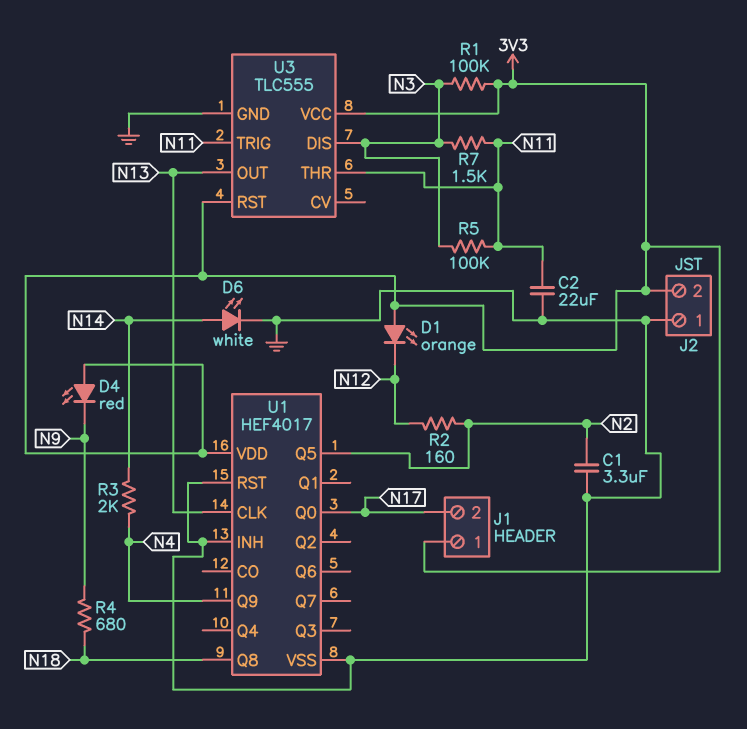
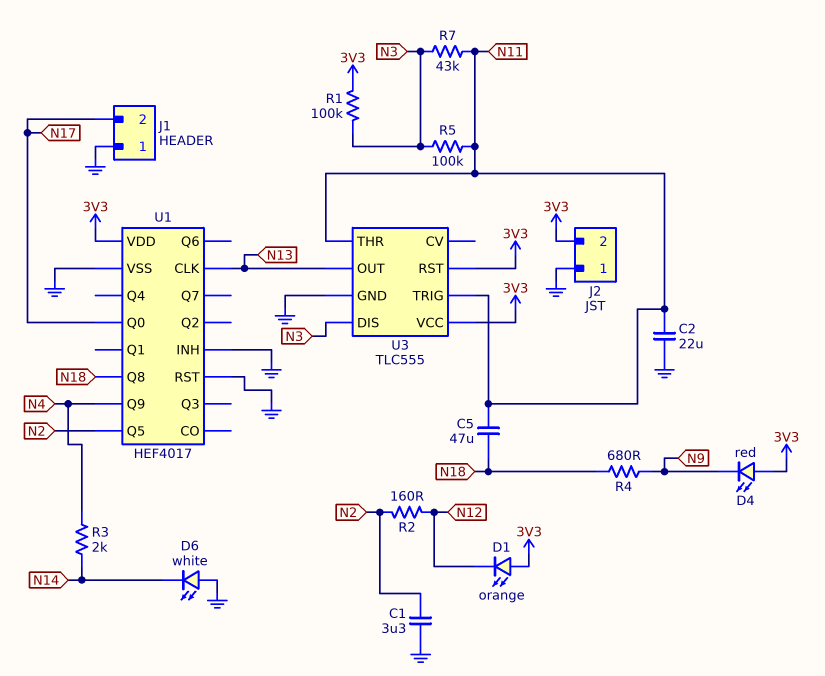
C5: none -> 47uF (N11, N18)
D6: LED white (A N14, K GND) -> LED white (A GND, K N14)
J1 pin 1: 3V3 -> GND
R7: 1.5k (N3, N11) -> 43k (N3, N11)

